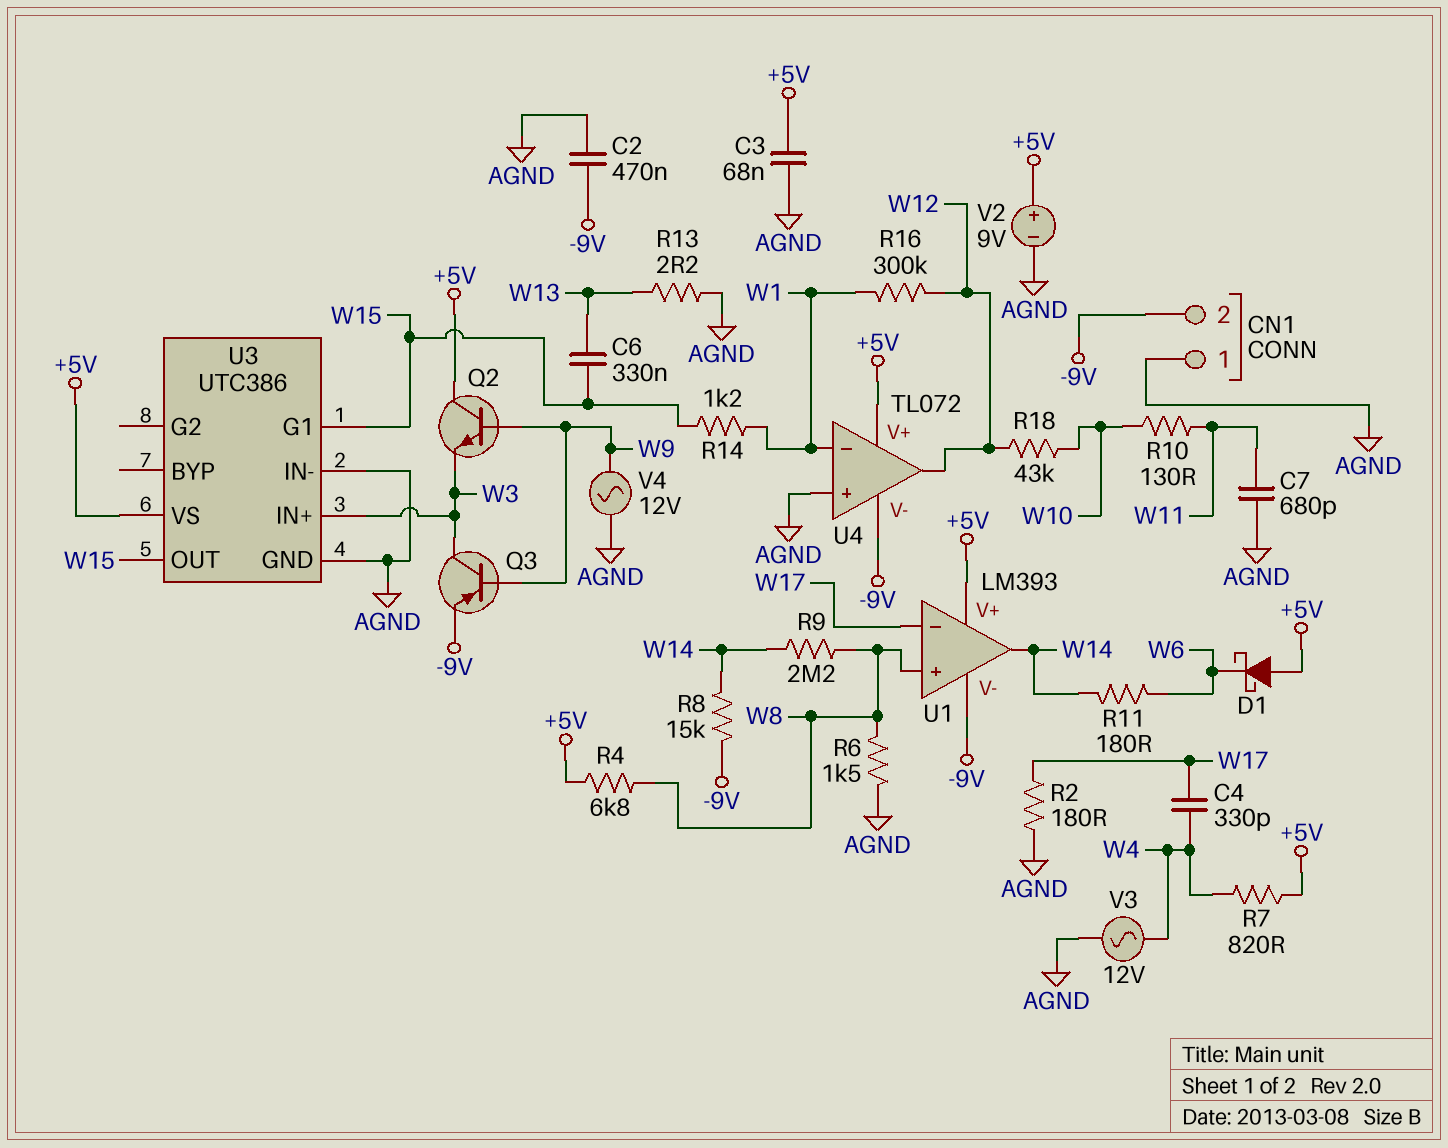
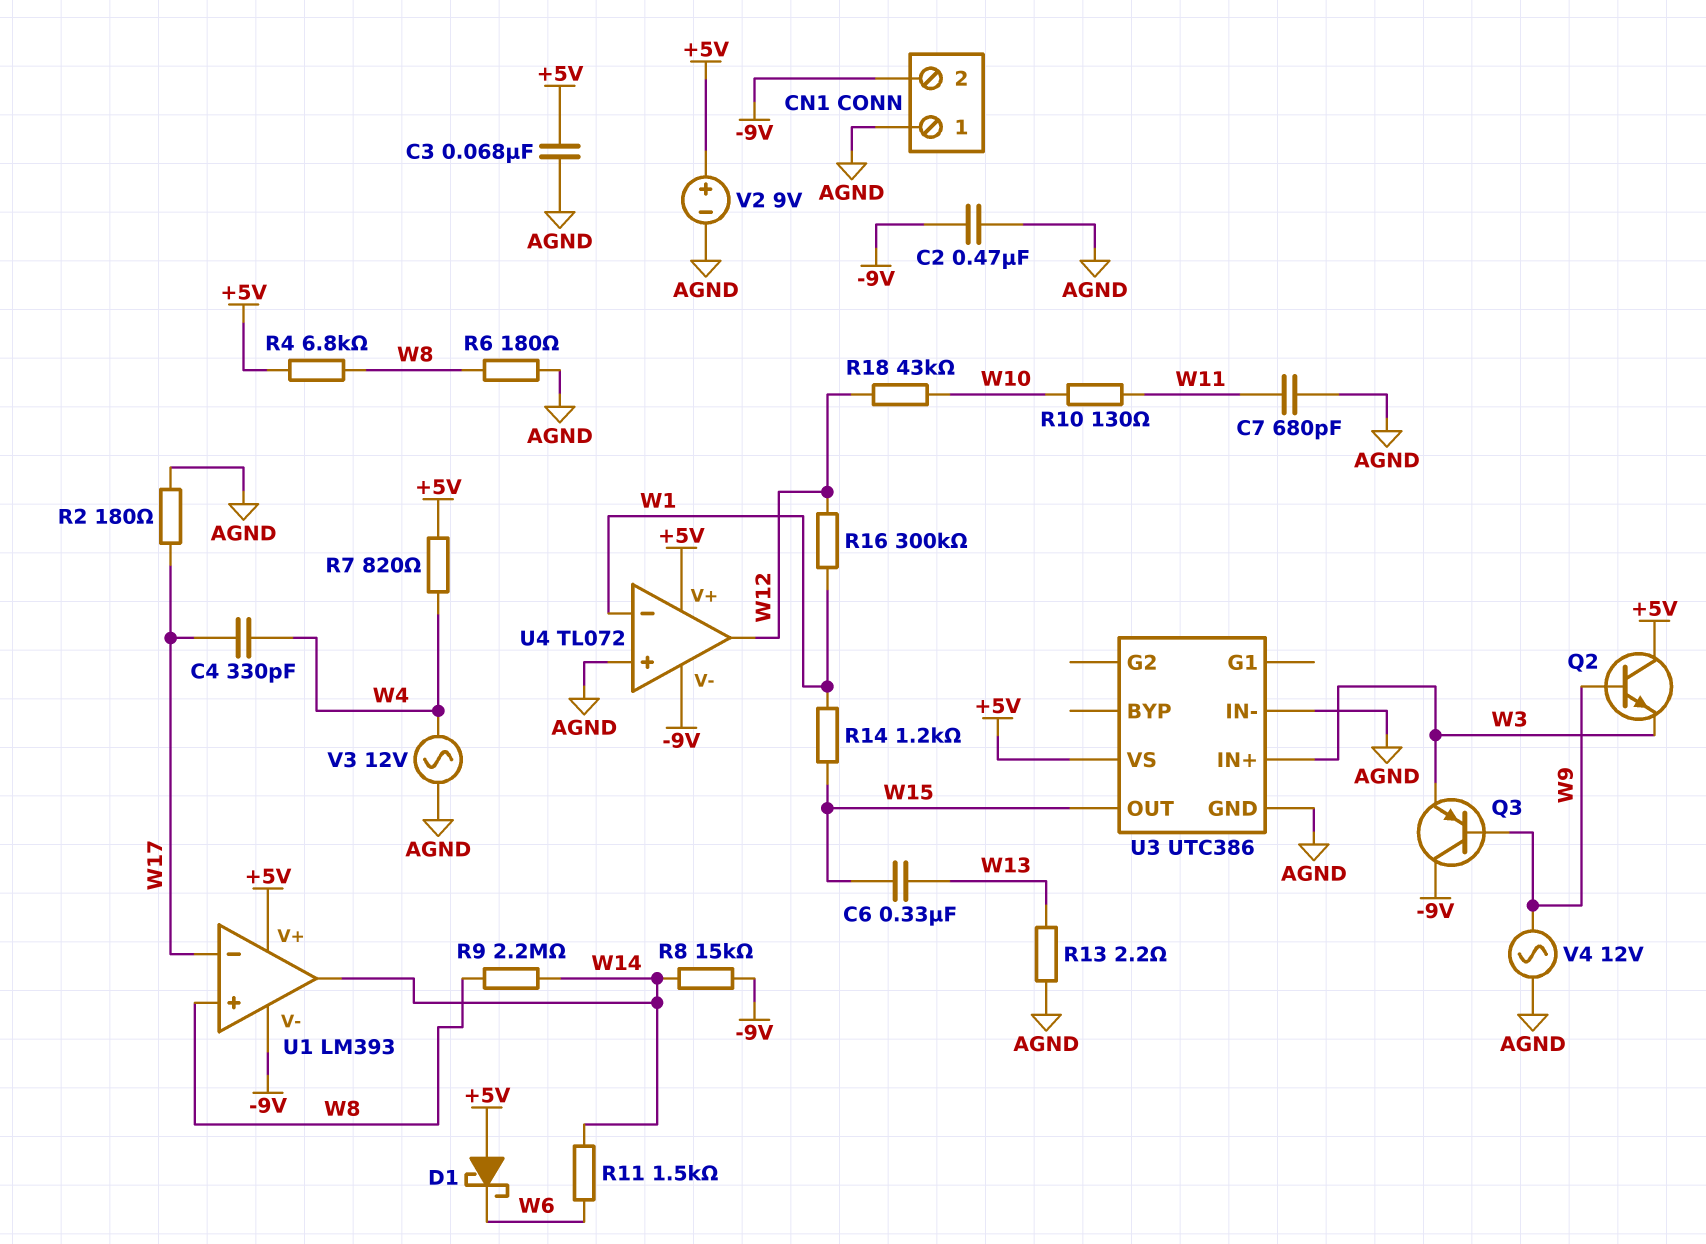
Q3: PNP (B W9, C W3, E -9V) -> PNP (B W9, C -9V, E W3)
R6: 1.5k (AGND, W8) -> 180 (AGND, W8)
R11: 180 (W6, W14) -> 1.5k (W6, W14)
U3 pin G1: W15 -> none

